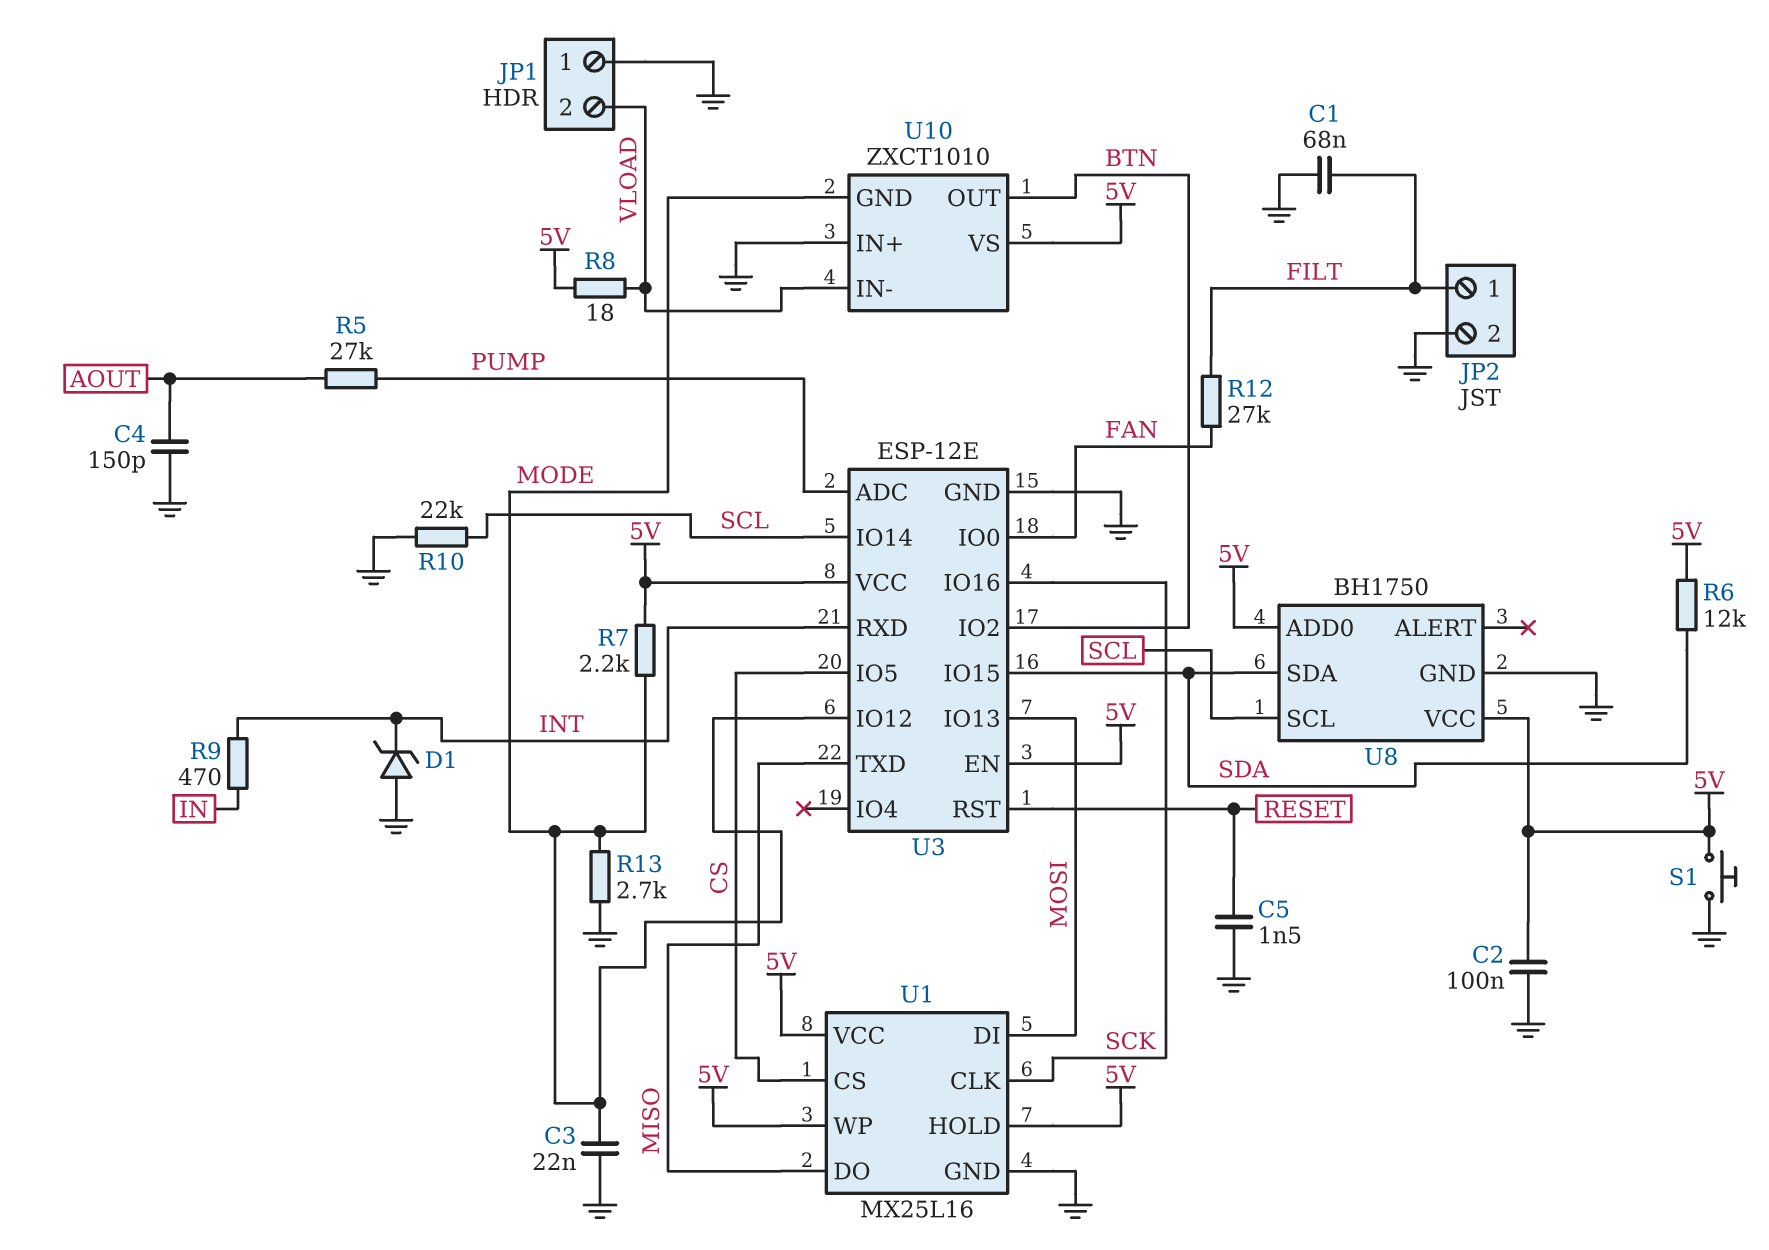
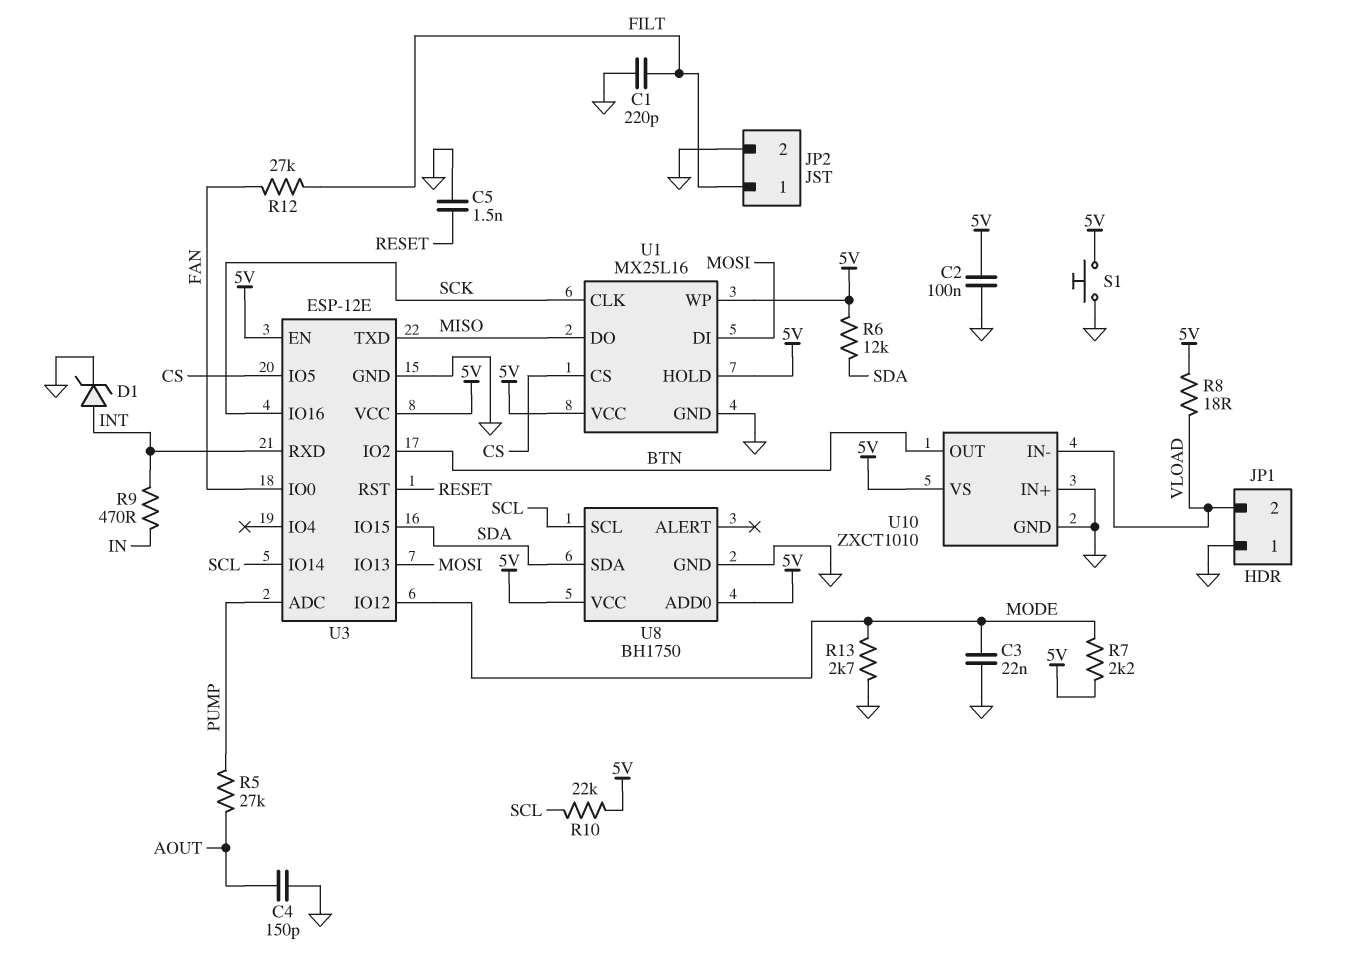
C1: 68nF (FILT, GND) -> 220pF (FILT, GND)
D1: zener (A GND, K INT) -> zener (A INT, K GND)
R10: 22k (GND, SCL) -> 22k (5V, SCL)
U10 pin GND: MODE -> GND

